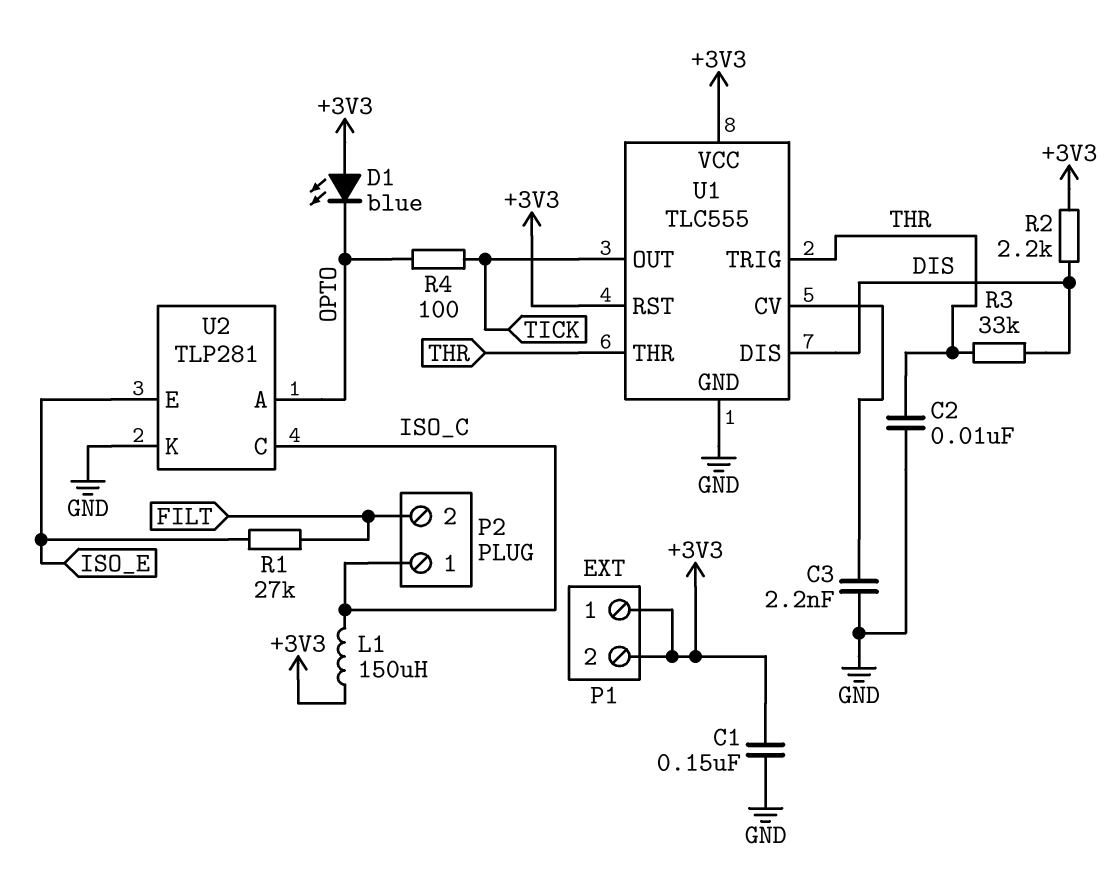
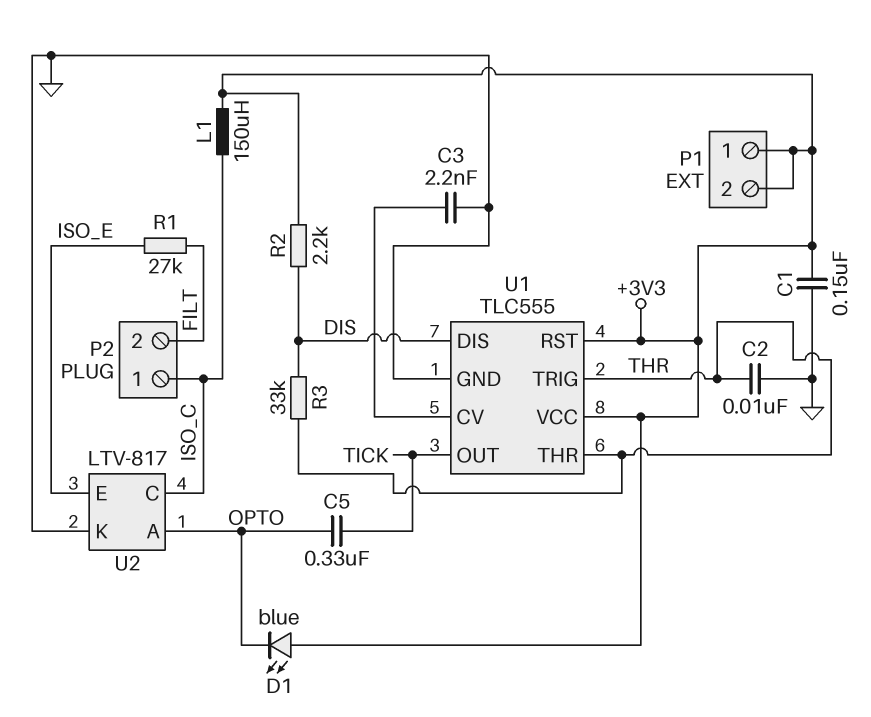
C5: none -> 330nF (OPTO, TICK)
R4: 100 (OPTO, TICK) -> none
U2: TLP281 -> LTV-817

